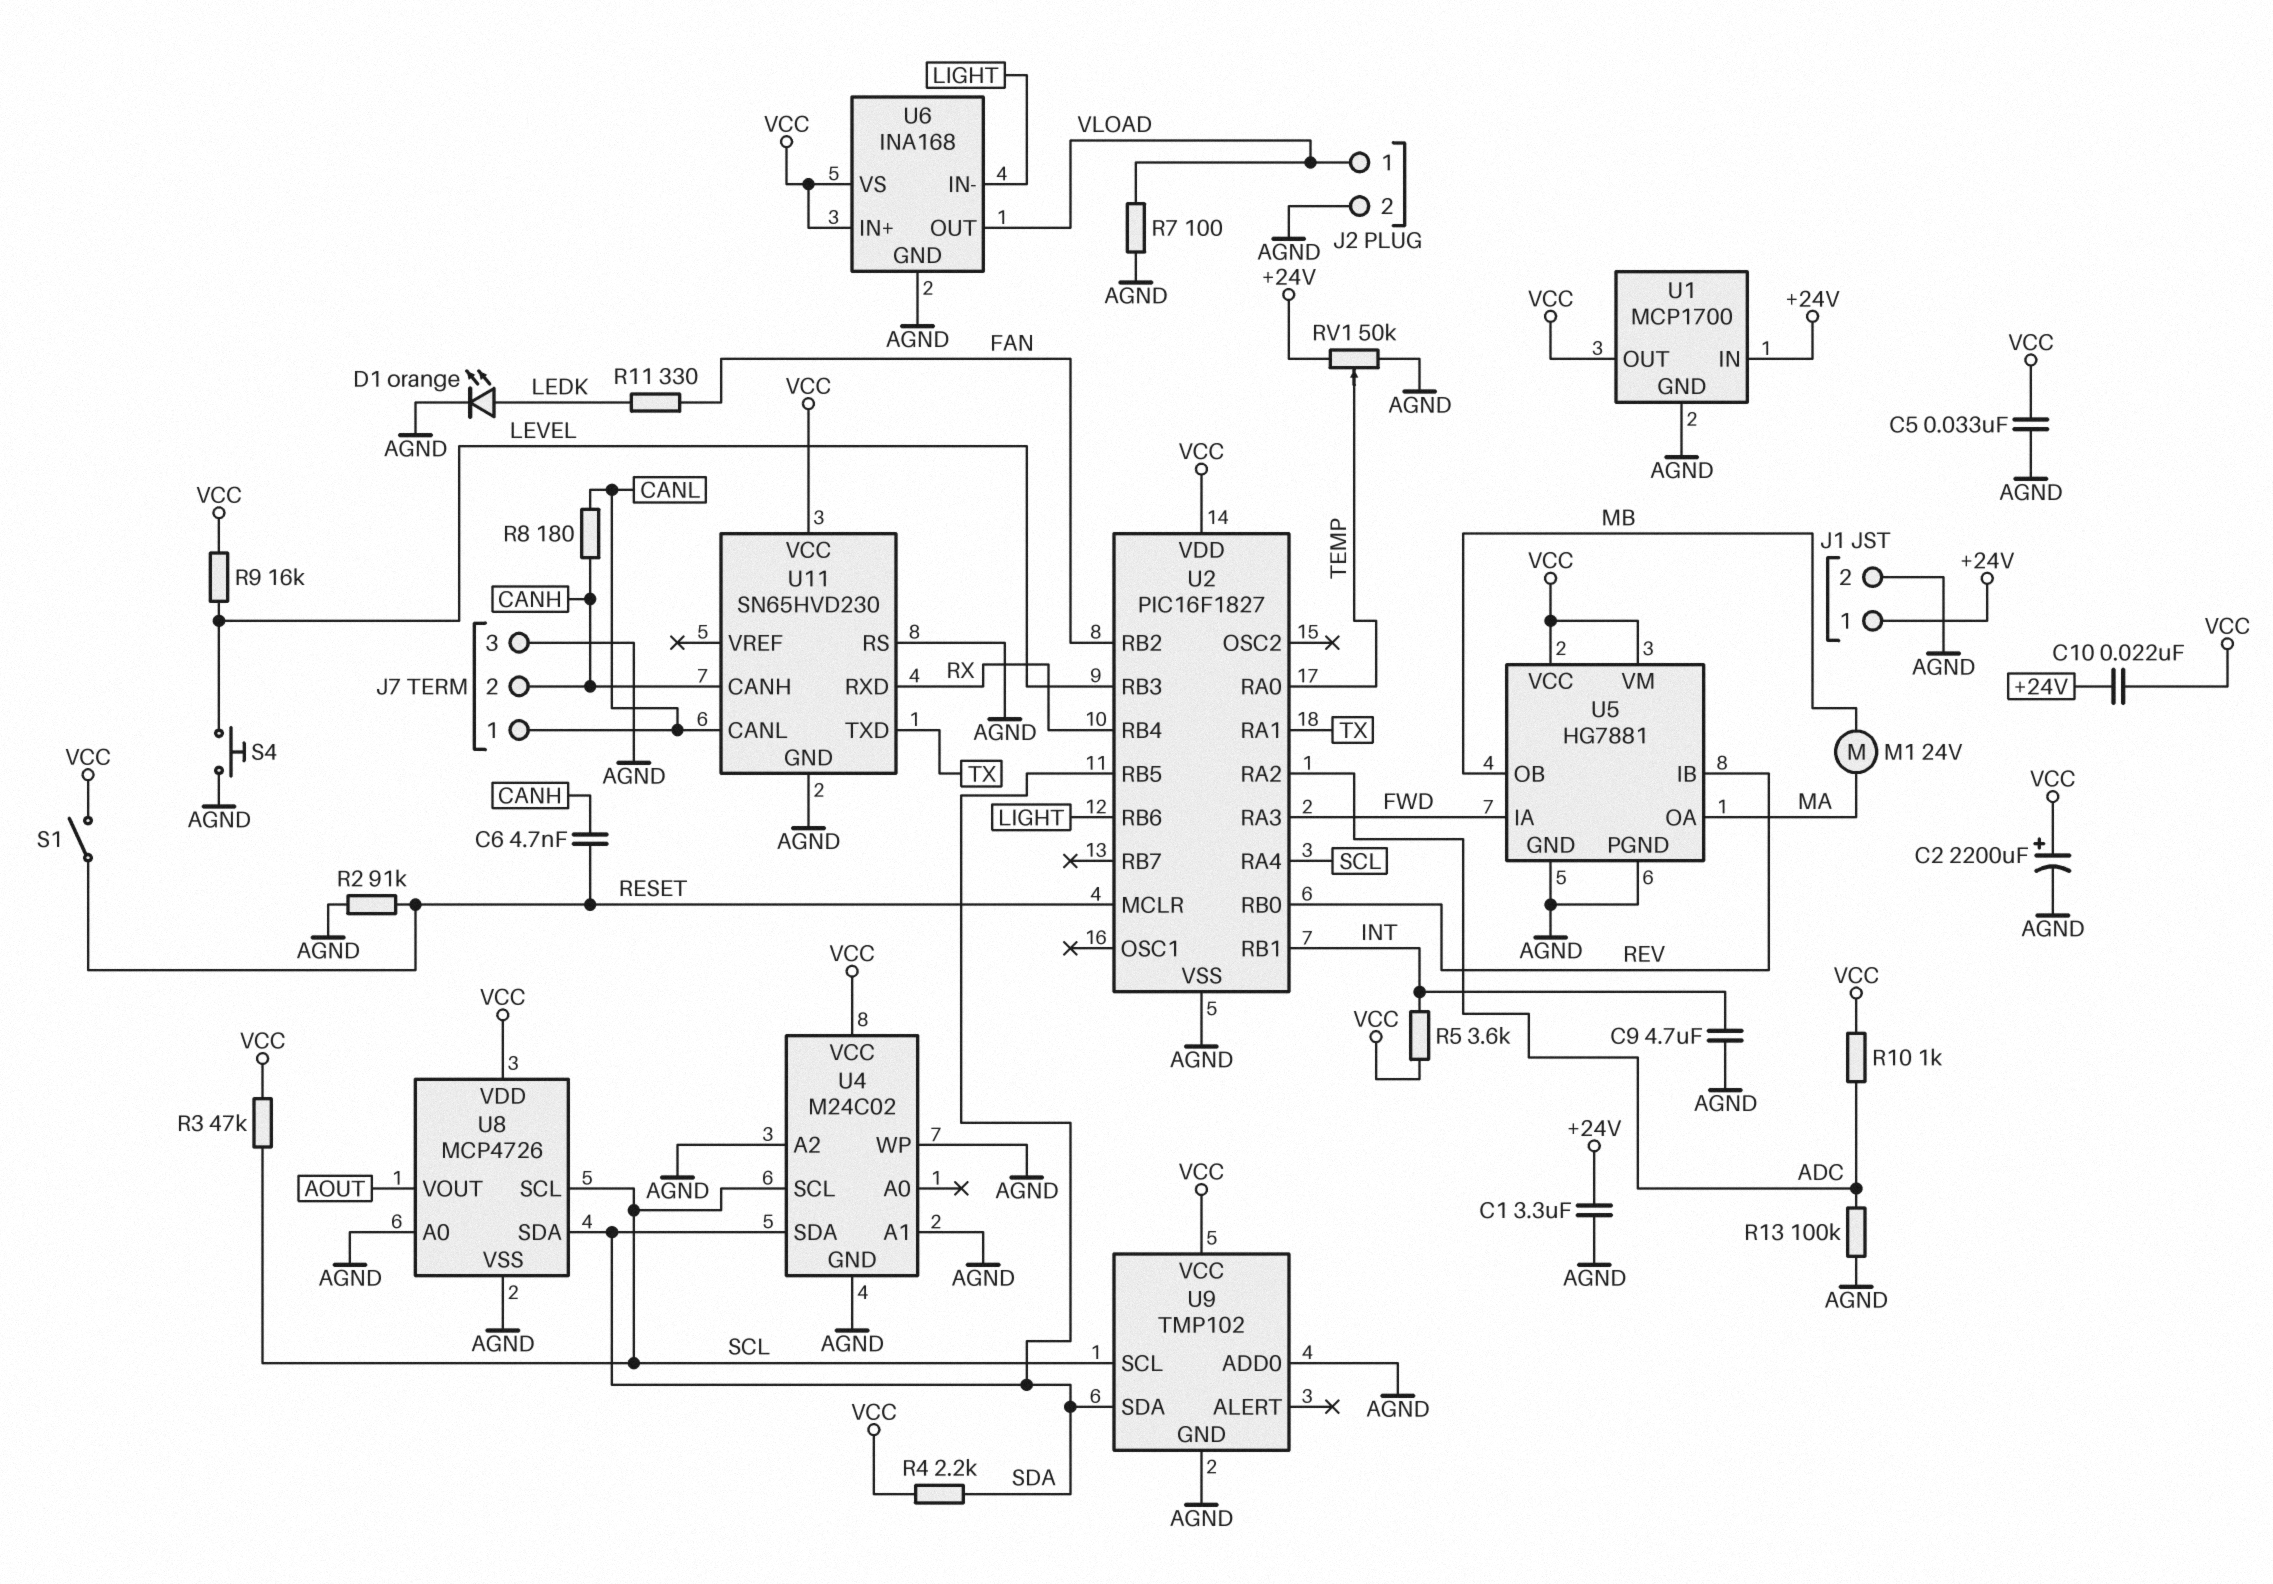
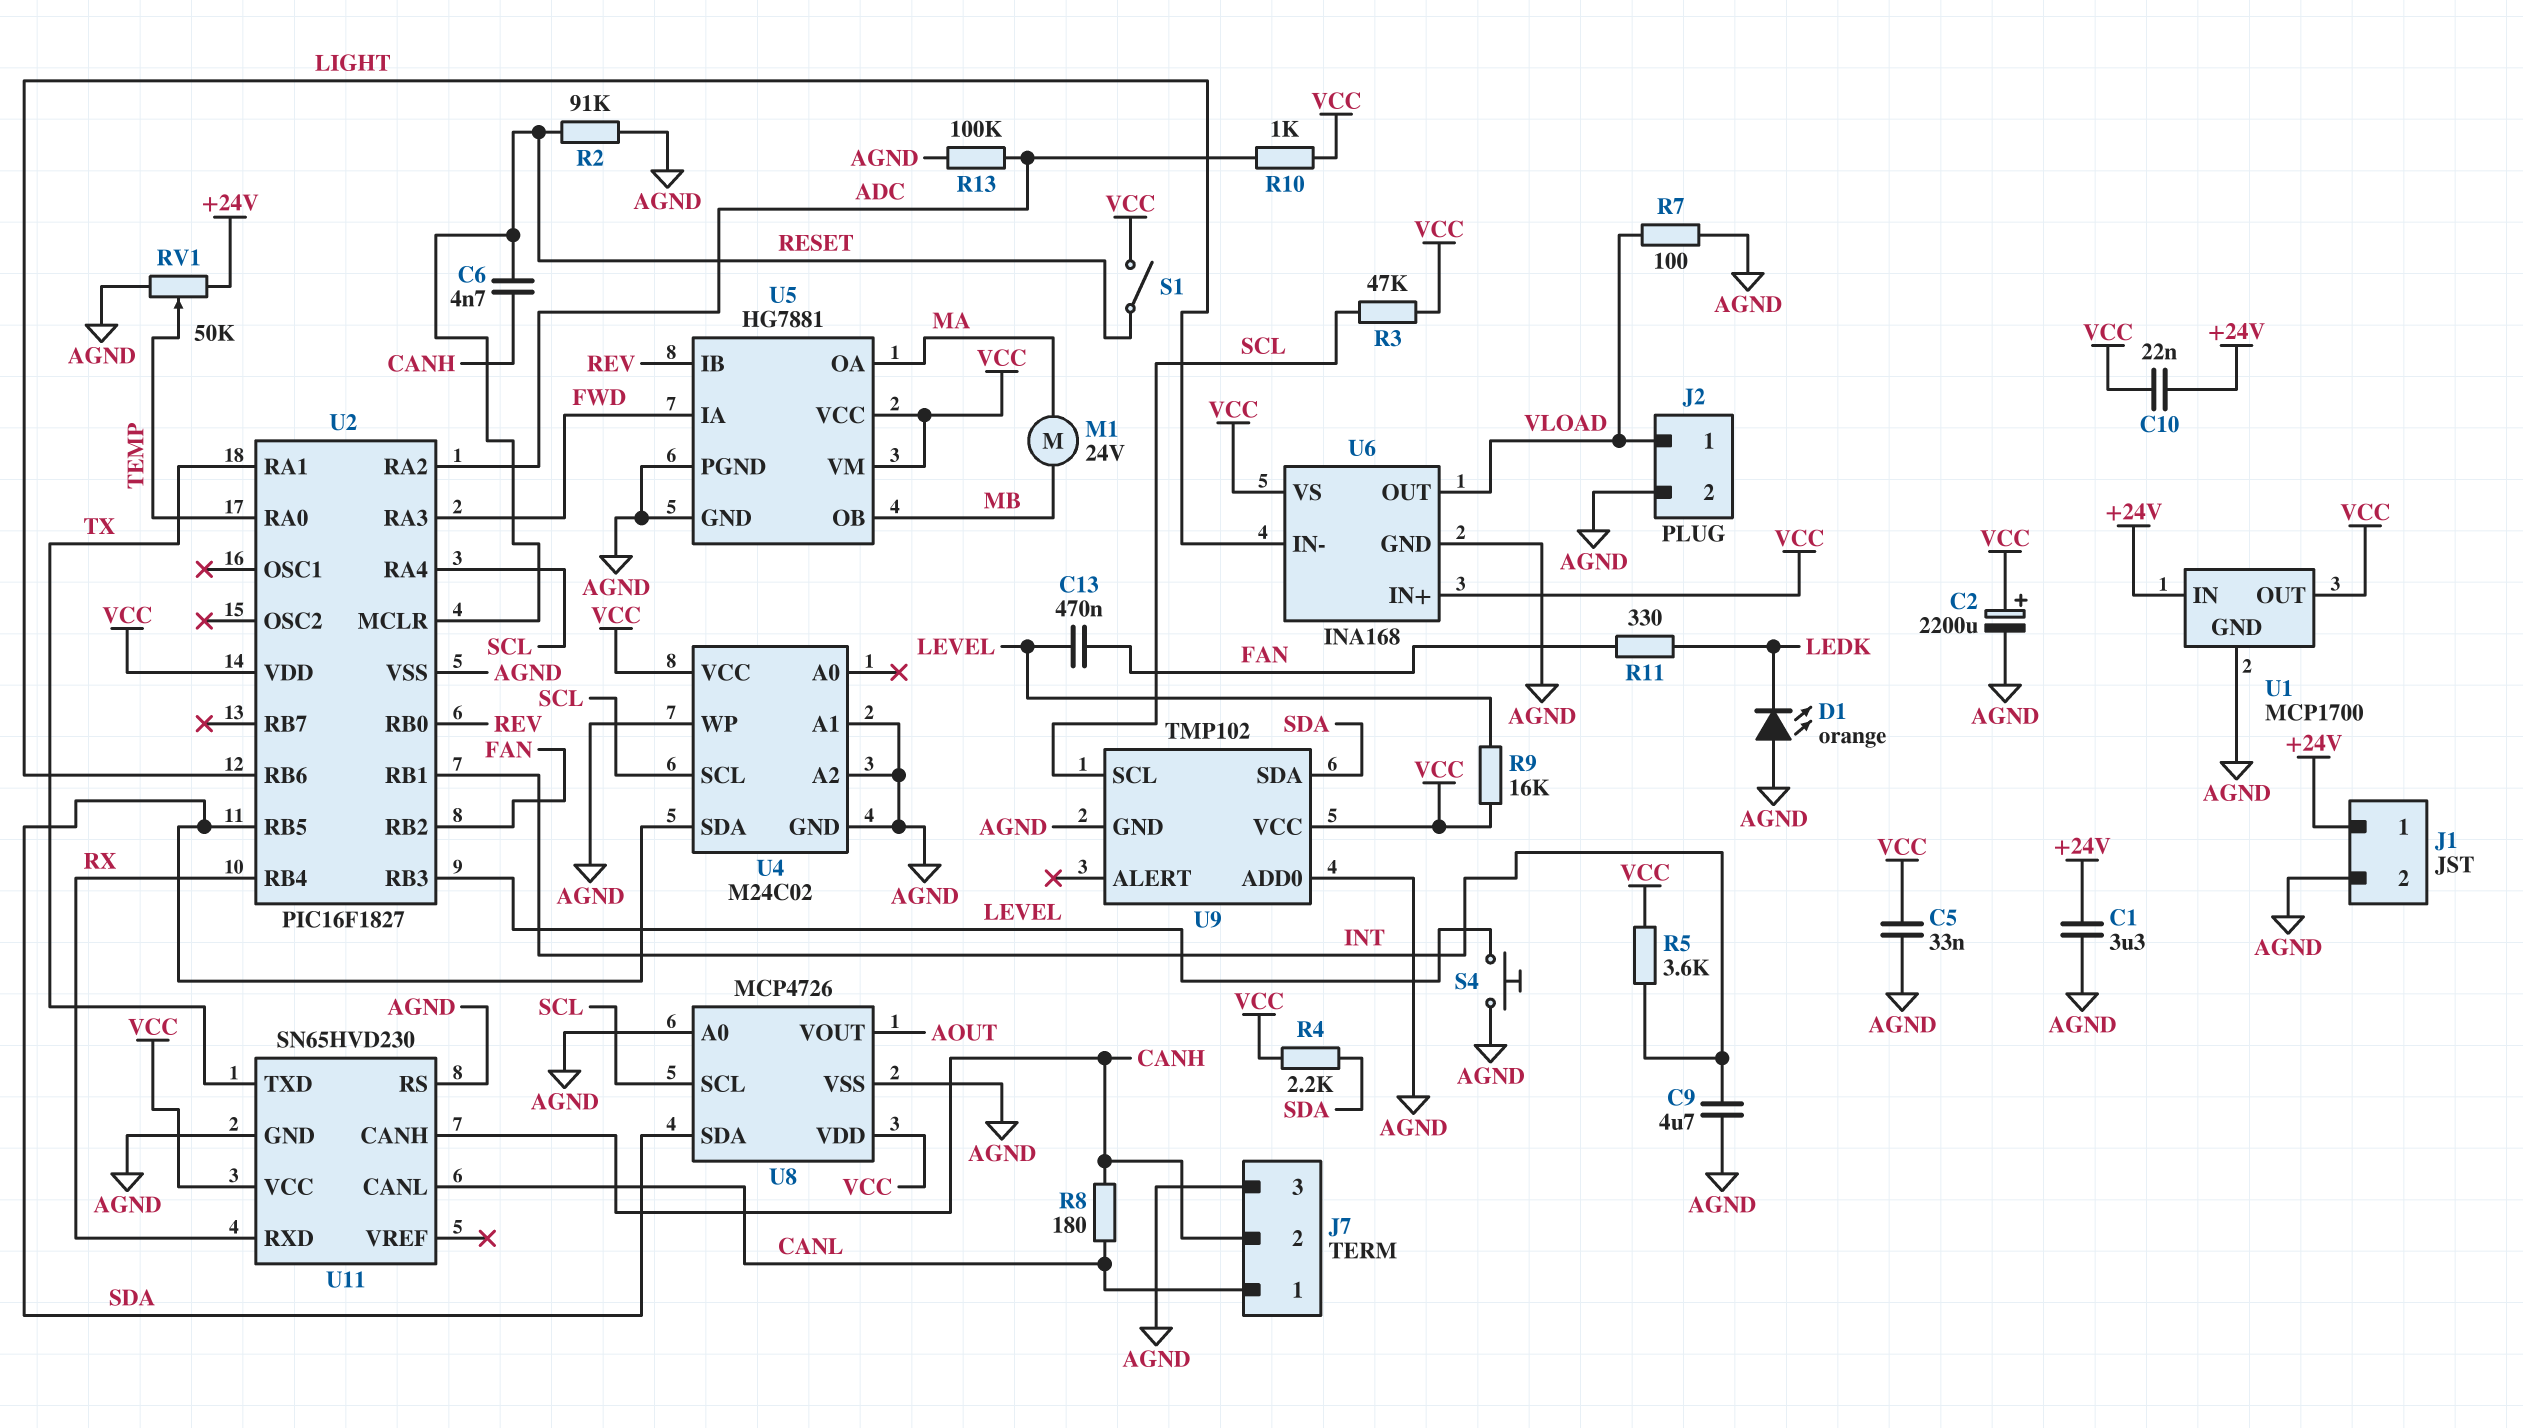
C13: none -> 470nF (FAN, LEVEL)
D1: LED orange (A LEDK, K AGND) -> LED orange (A AGND, K LEDK)

